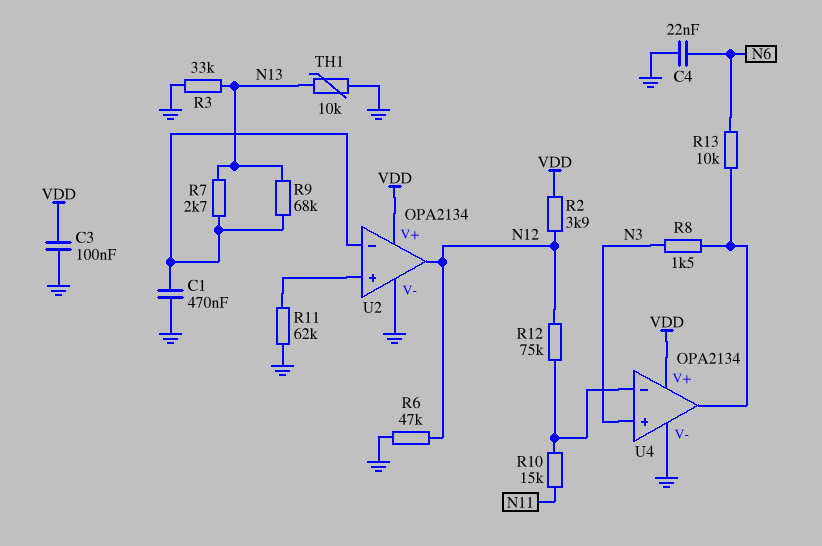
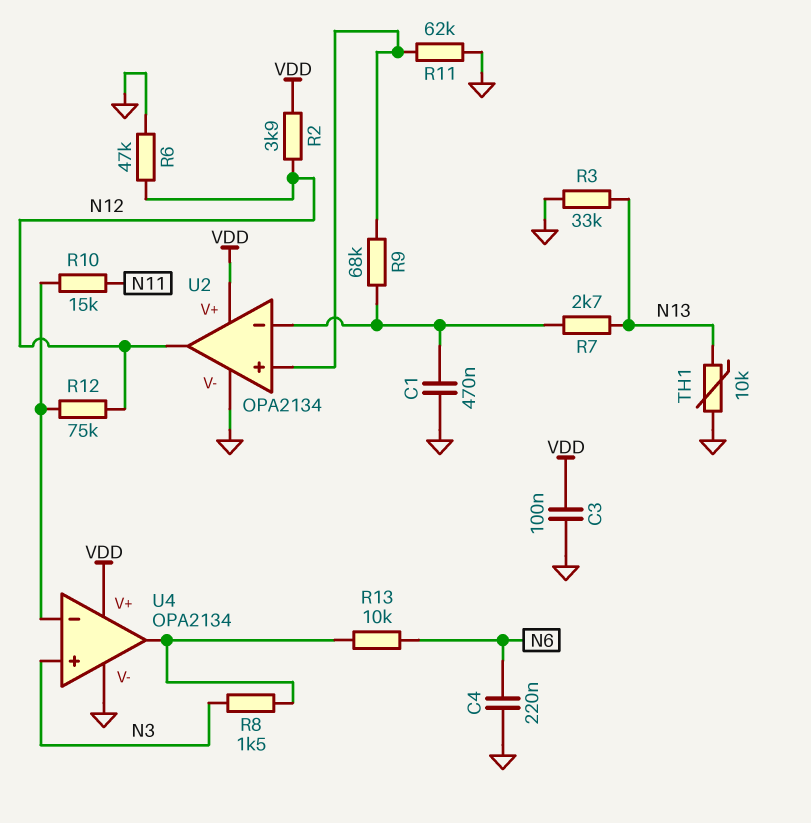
C4: 22nF (GND, N6) -> 220nF (GND, N6)
R9: 68k (N13, U2/in-) -> 68k (U2/in+, U2/in-)

